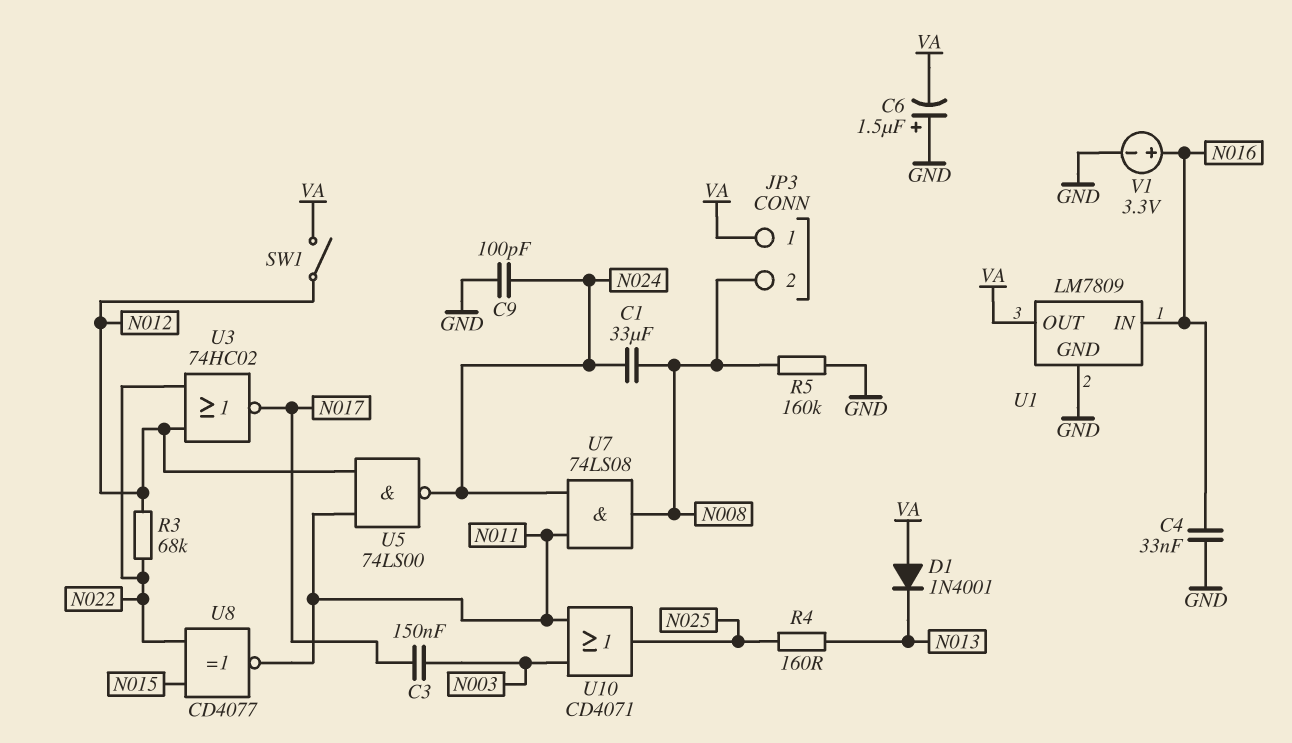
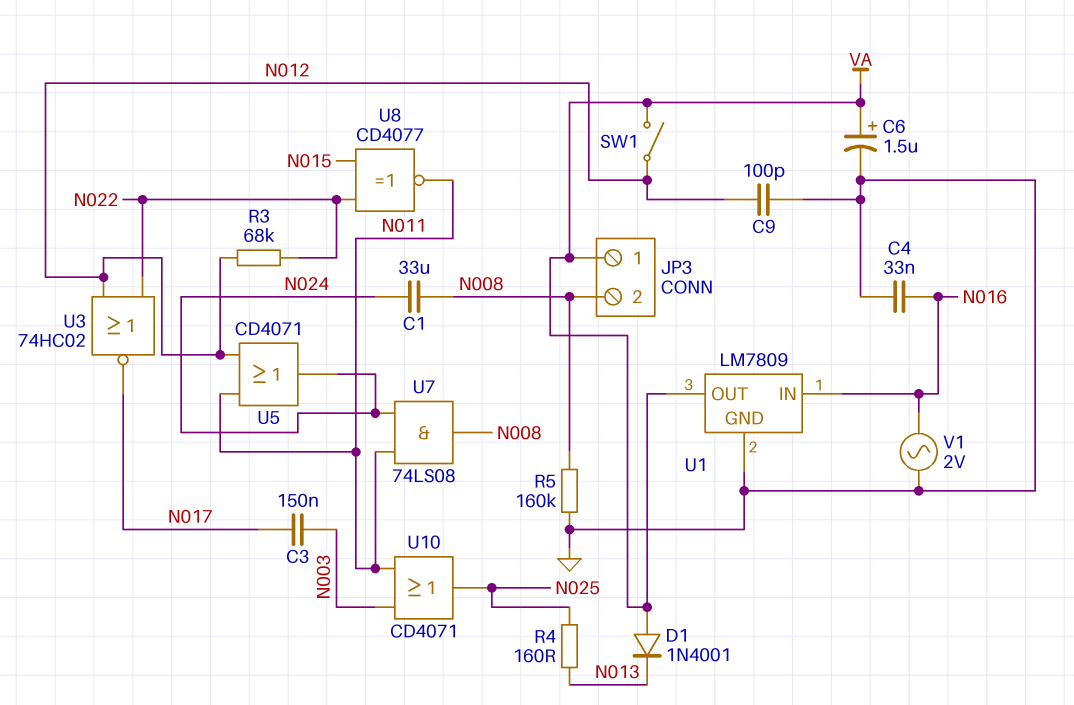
C6: 1.5uF (plus GND, minus VA) -> 1.5uF (plus VA, minus GND)
C9: 100pF (GND, N024) -> 100pF (GND, N012)
U5: NAND 74LS00 (in N011, in N012, out N024) -> OR CD4071 (in N011, in N012, out N024)
V1: 3.3V (plus N016, minus GND) -> AC 2V (GND, N016)

